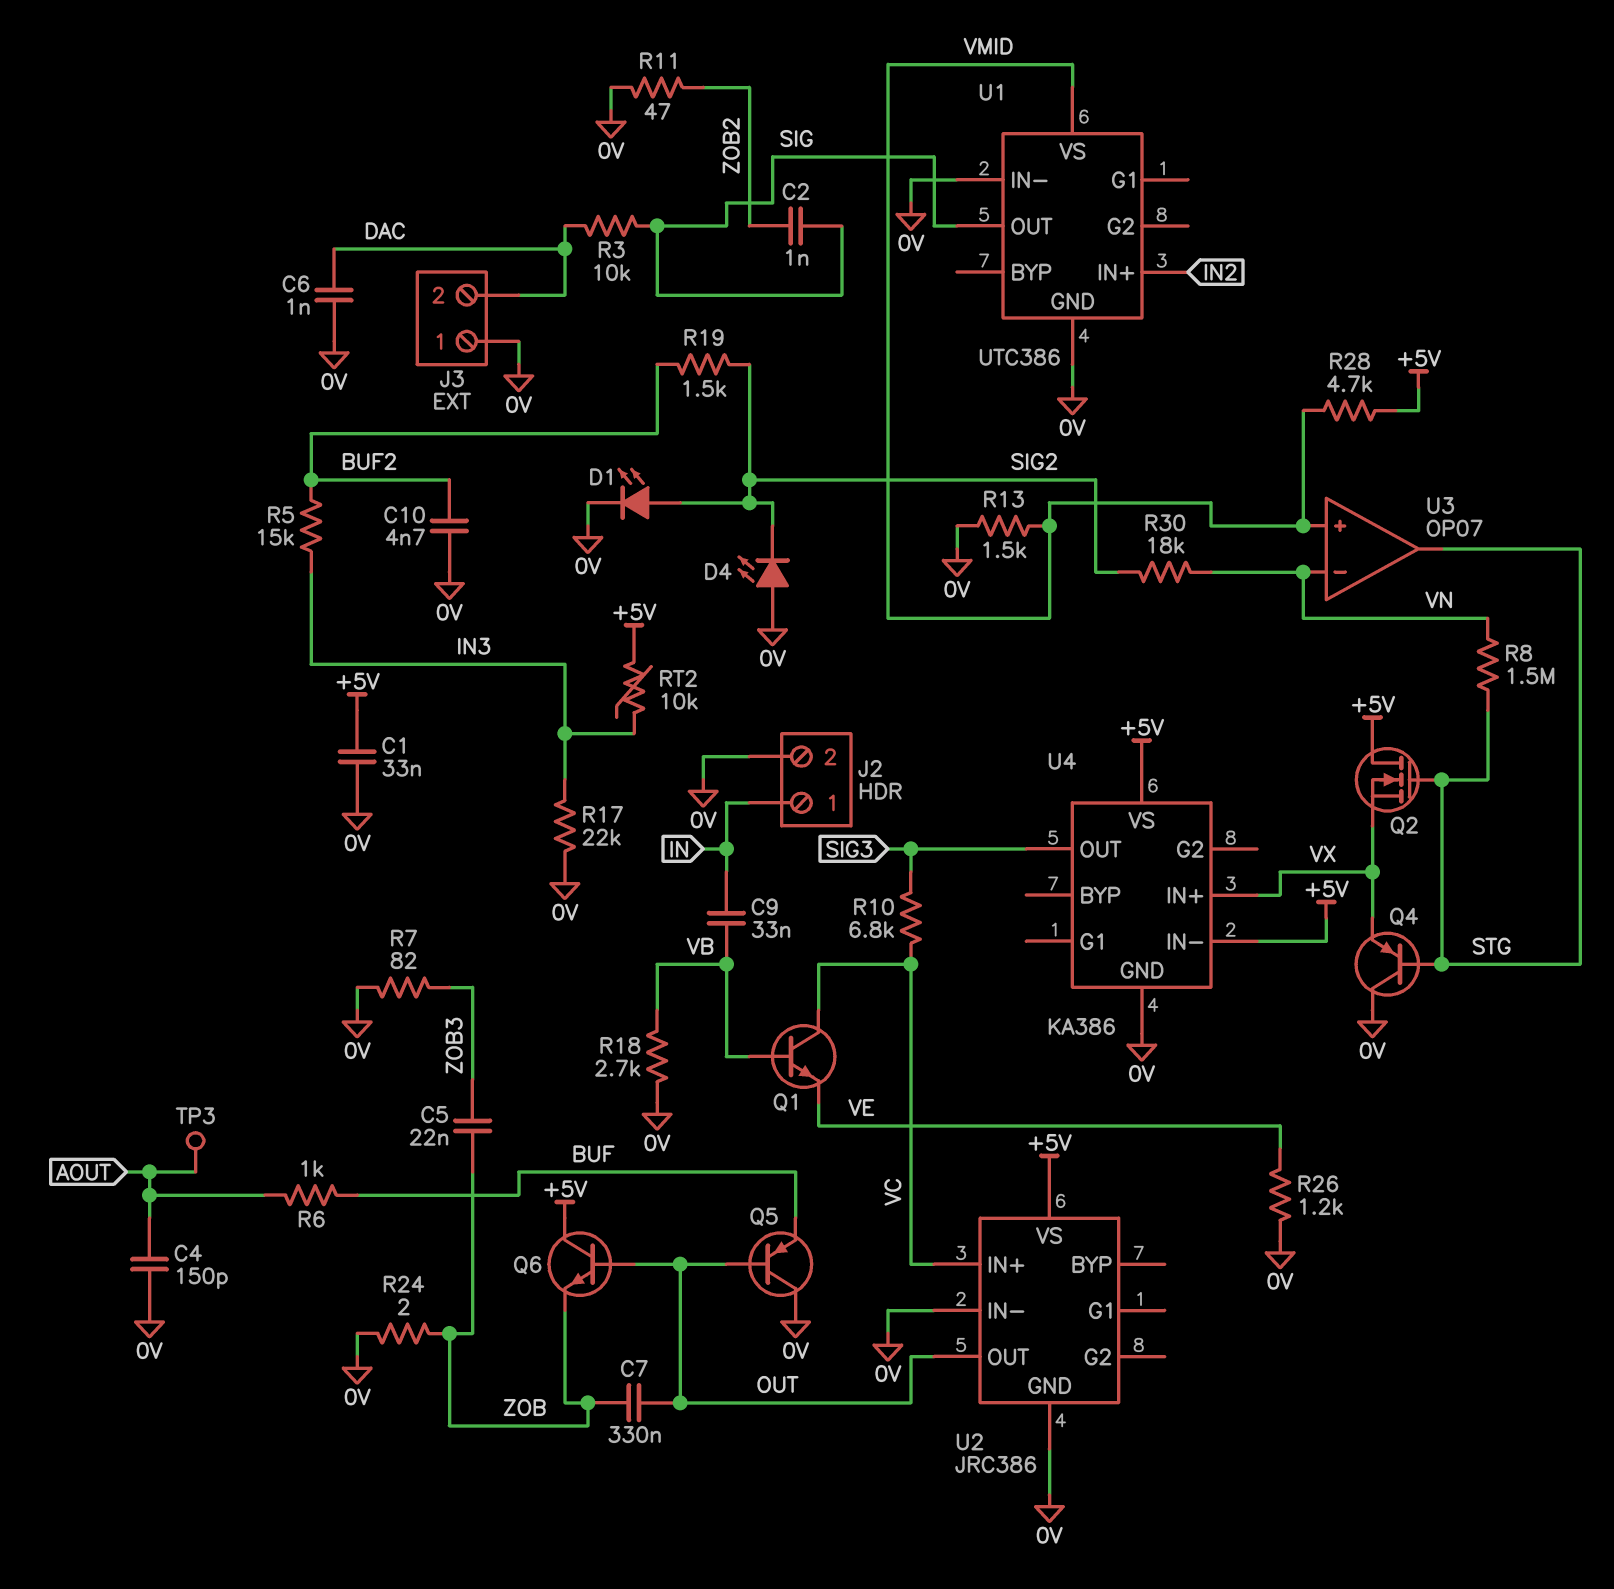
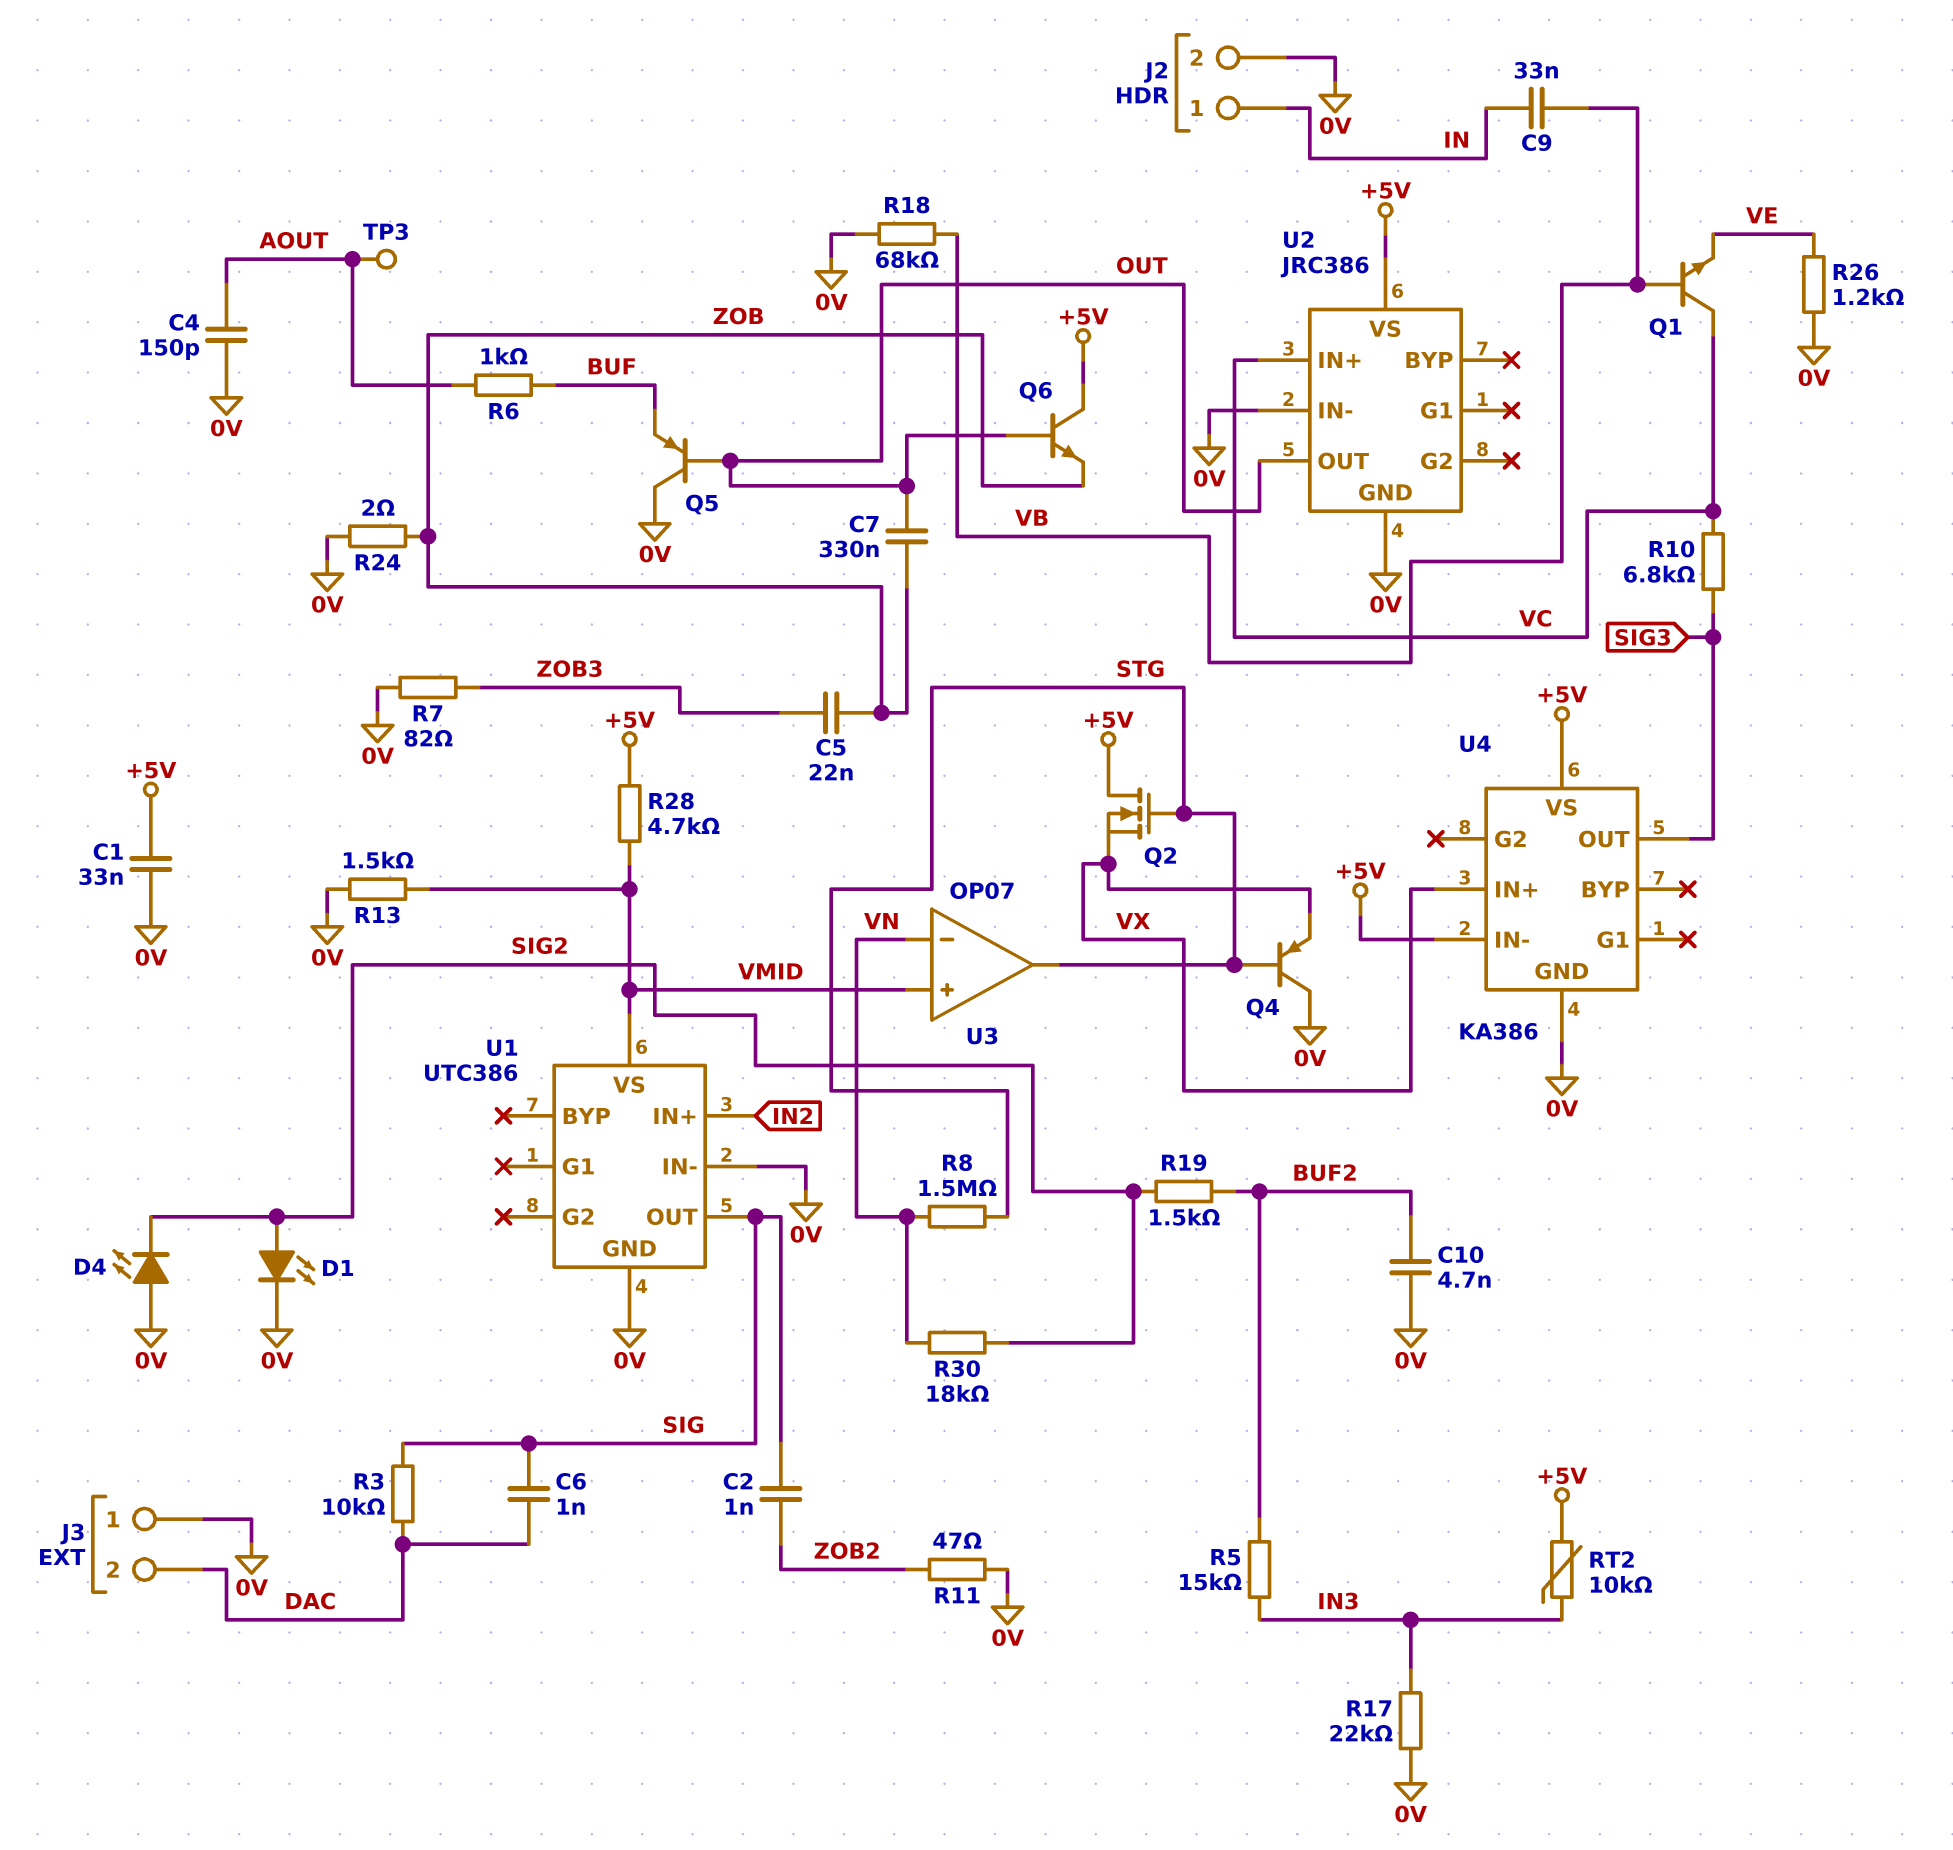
C6: 1nF (0V, DAC) -> 1nF (DAC, SIG)
R18: 2.7k (0V, VB) -> 68k (0V, VB)

